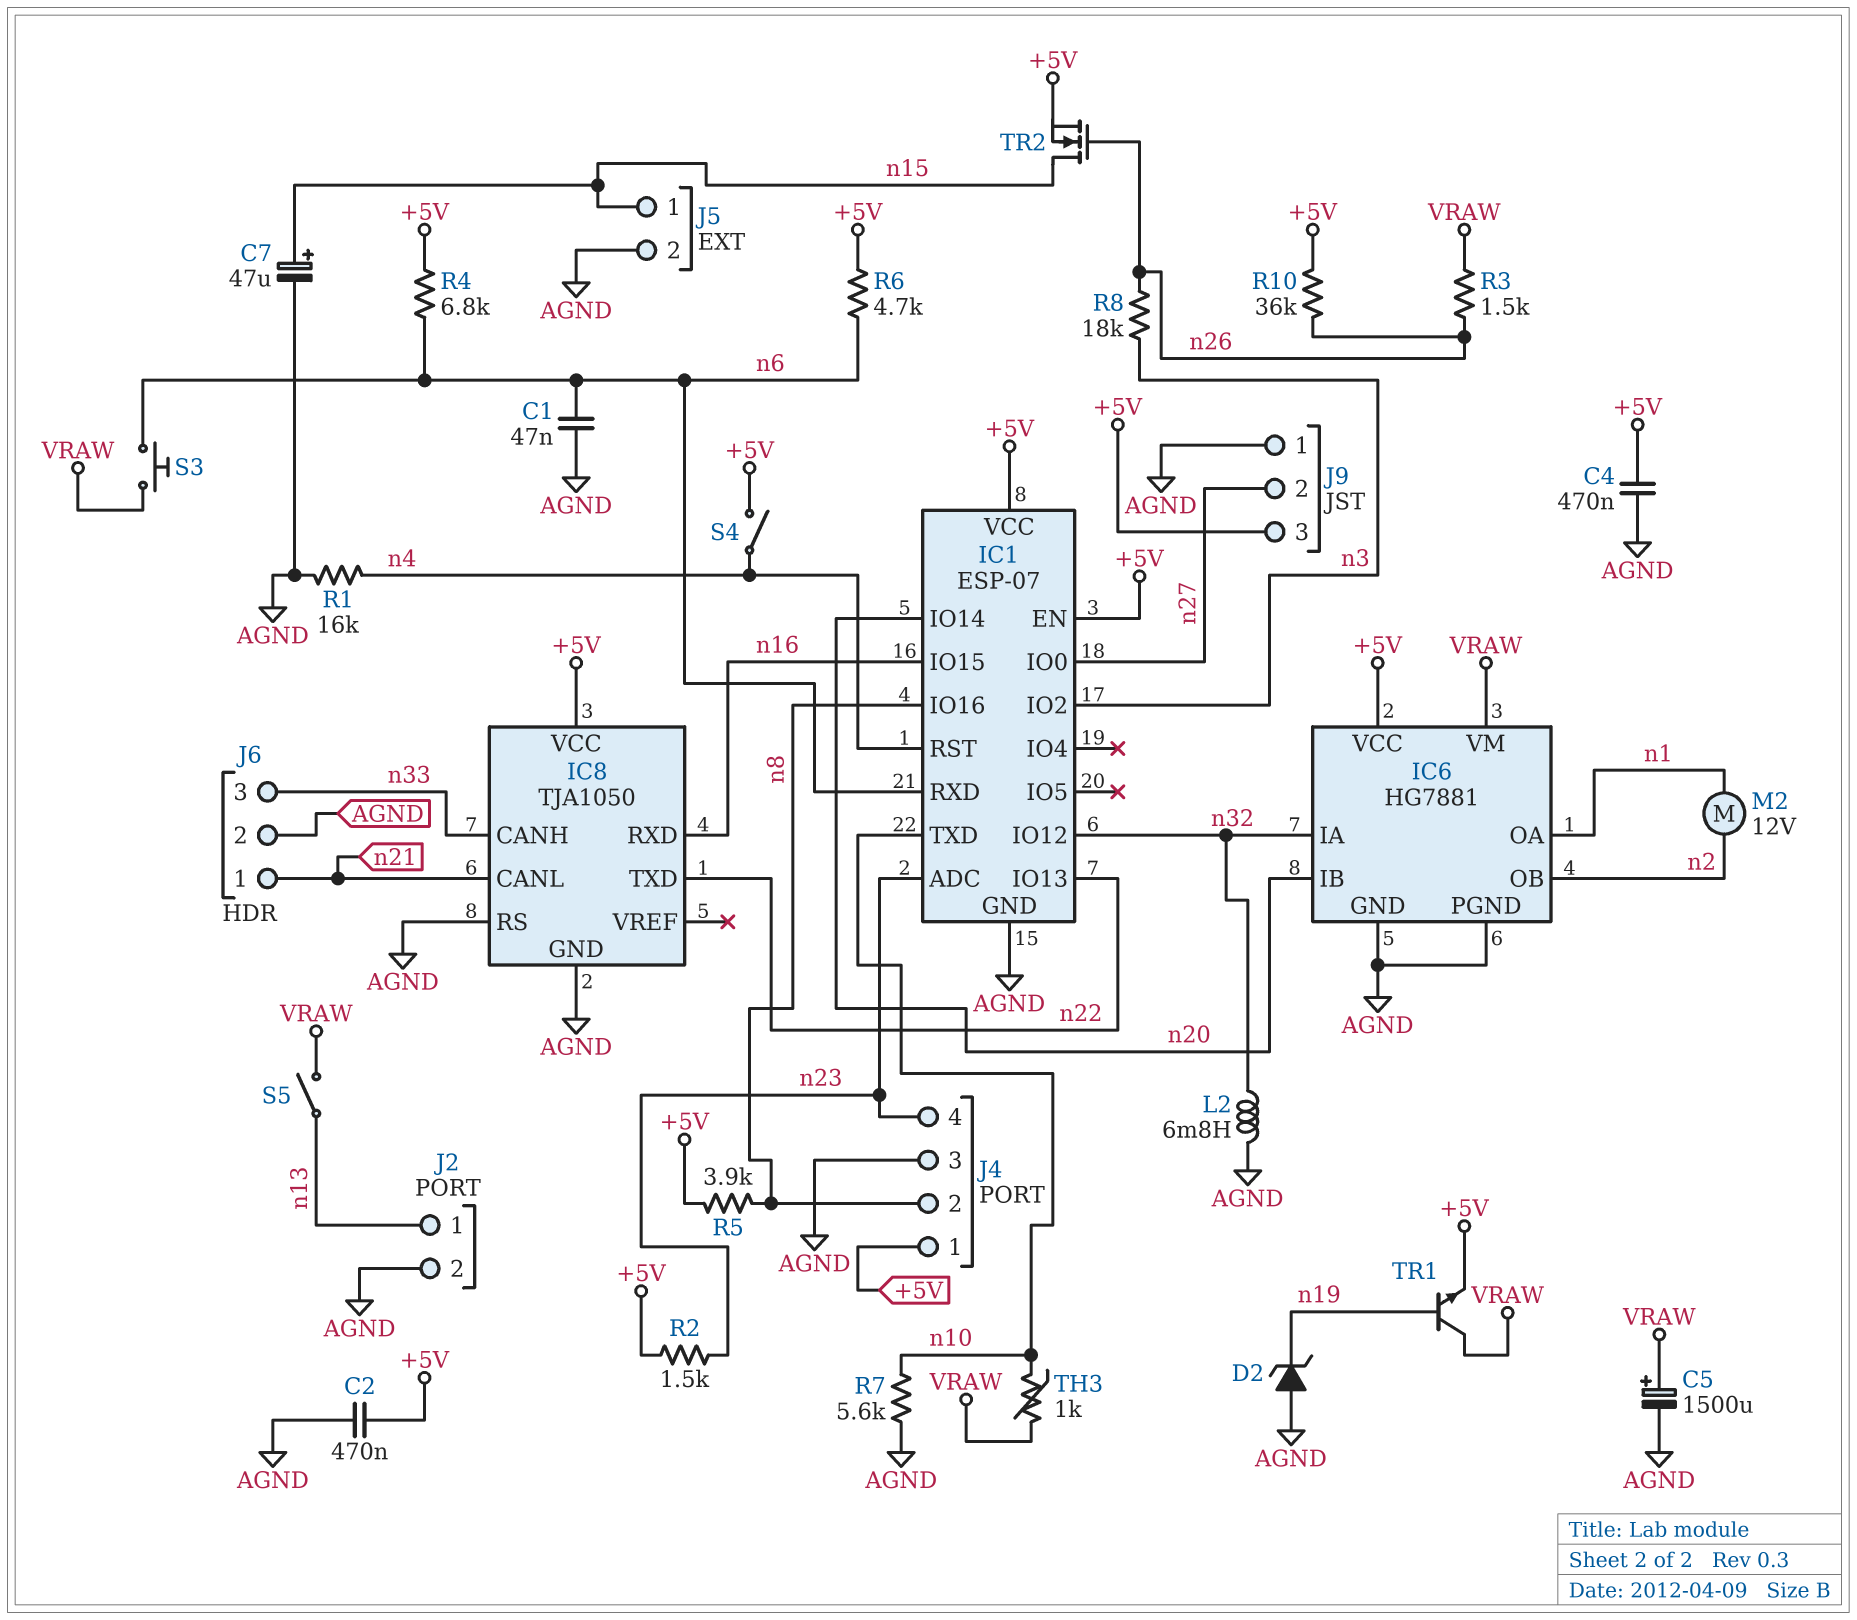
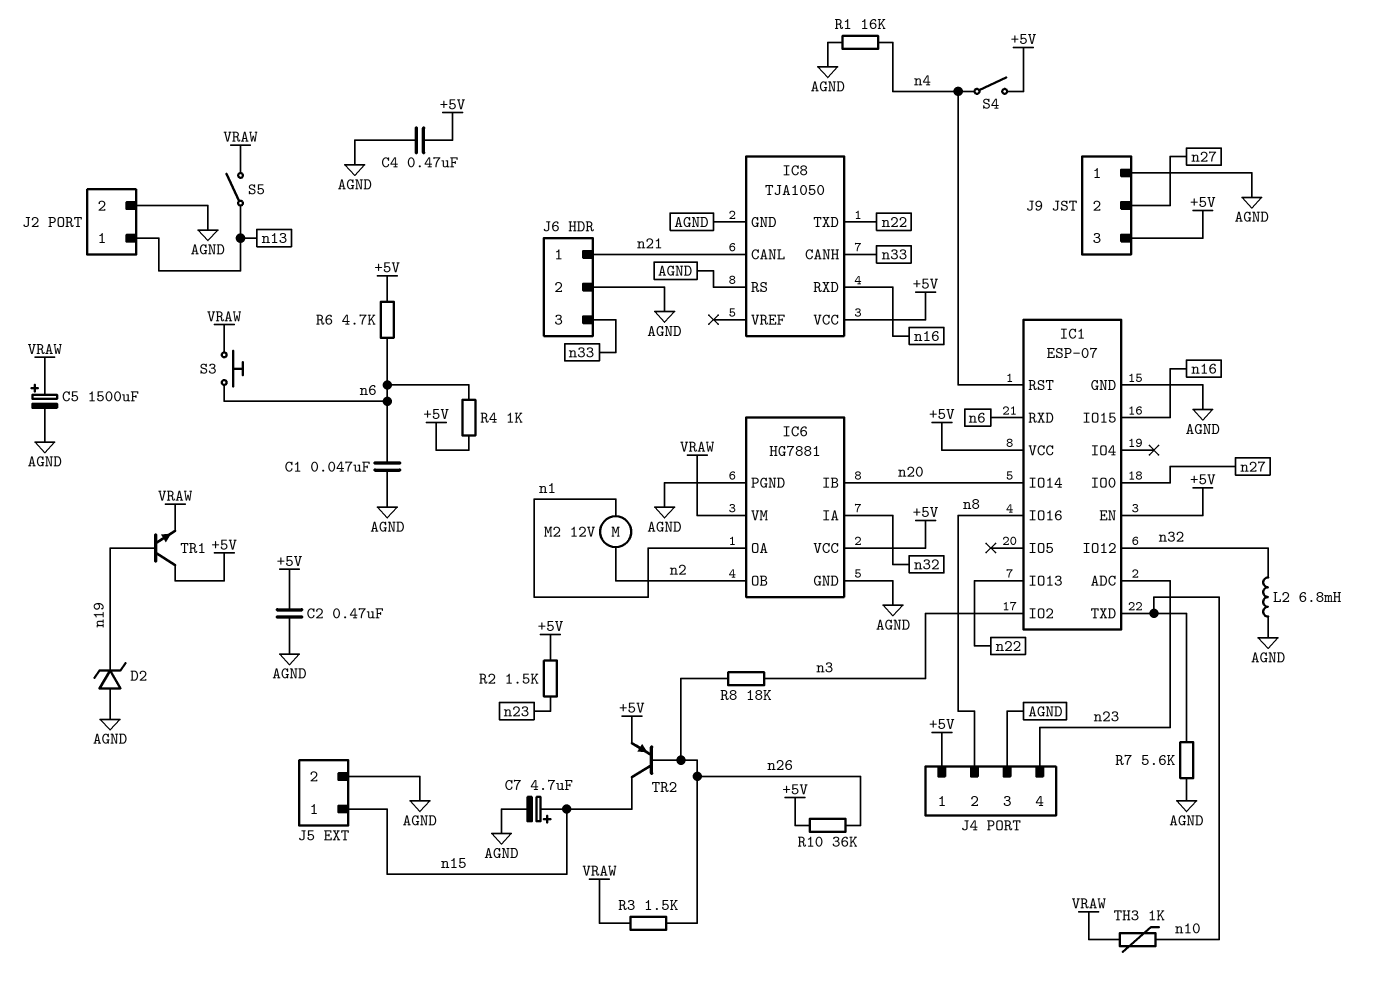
C7: 47uF (plus n15, minus AGND) -> 4.7uF (plus n15, minus AGND)
R4: 6.8k (+5V, n6) -> 1k (+5V, n6)
R5: 3.9k (+5V, n8) -> none
TR1: NPN (B n19, C VRAW, E +5V) -> NPN (B n19, C +5V, E VRAW)
TR2: NMOS (G n26, D n15, S +5V) -> PNP (B n26, C n15, E +5V)

